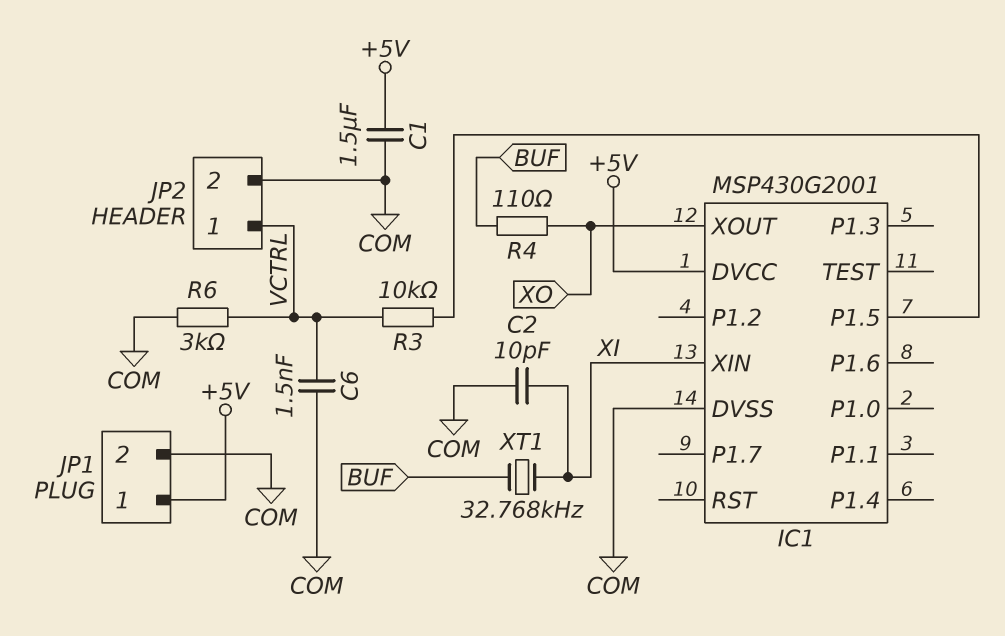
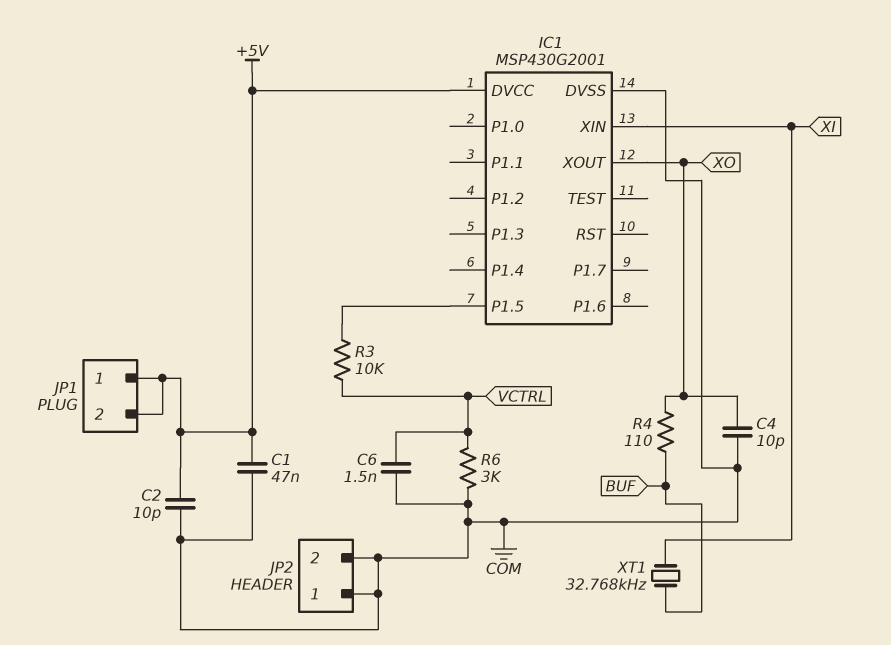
C1: 1.5uF (+5V, COM) -> 47nF (+5V, COM)
C2: 10pF (COM, XI) -> 10pF (+5V, COM)
C4: none -> 10pF (COM, XO)
JP1 pin 2: COM -> +5V
JP2 pin 1: VCTRL -> COM

